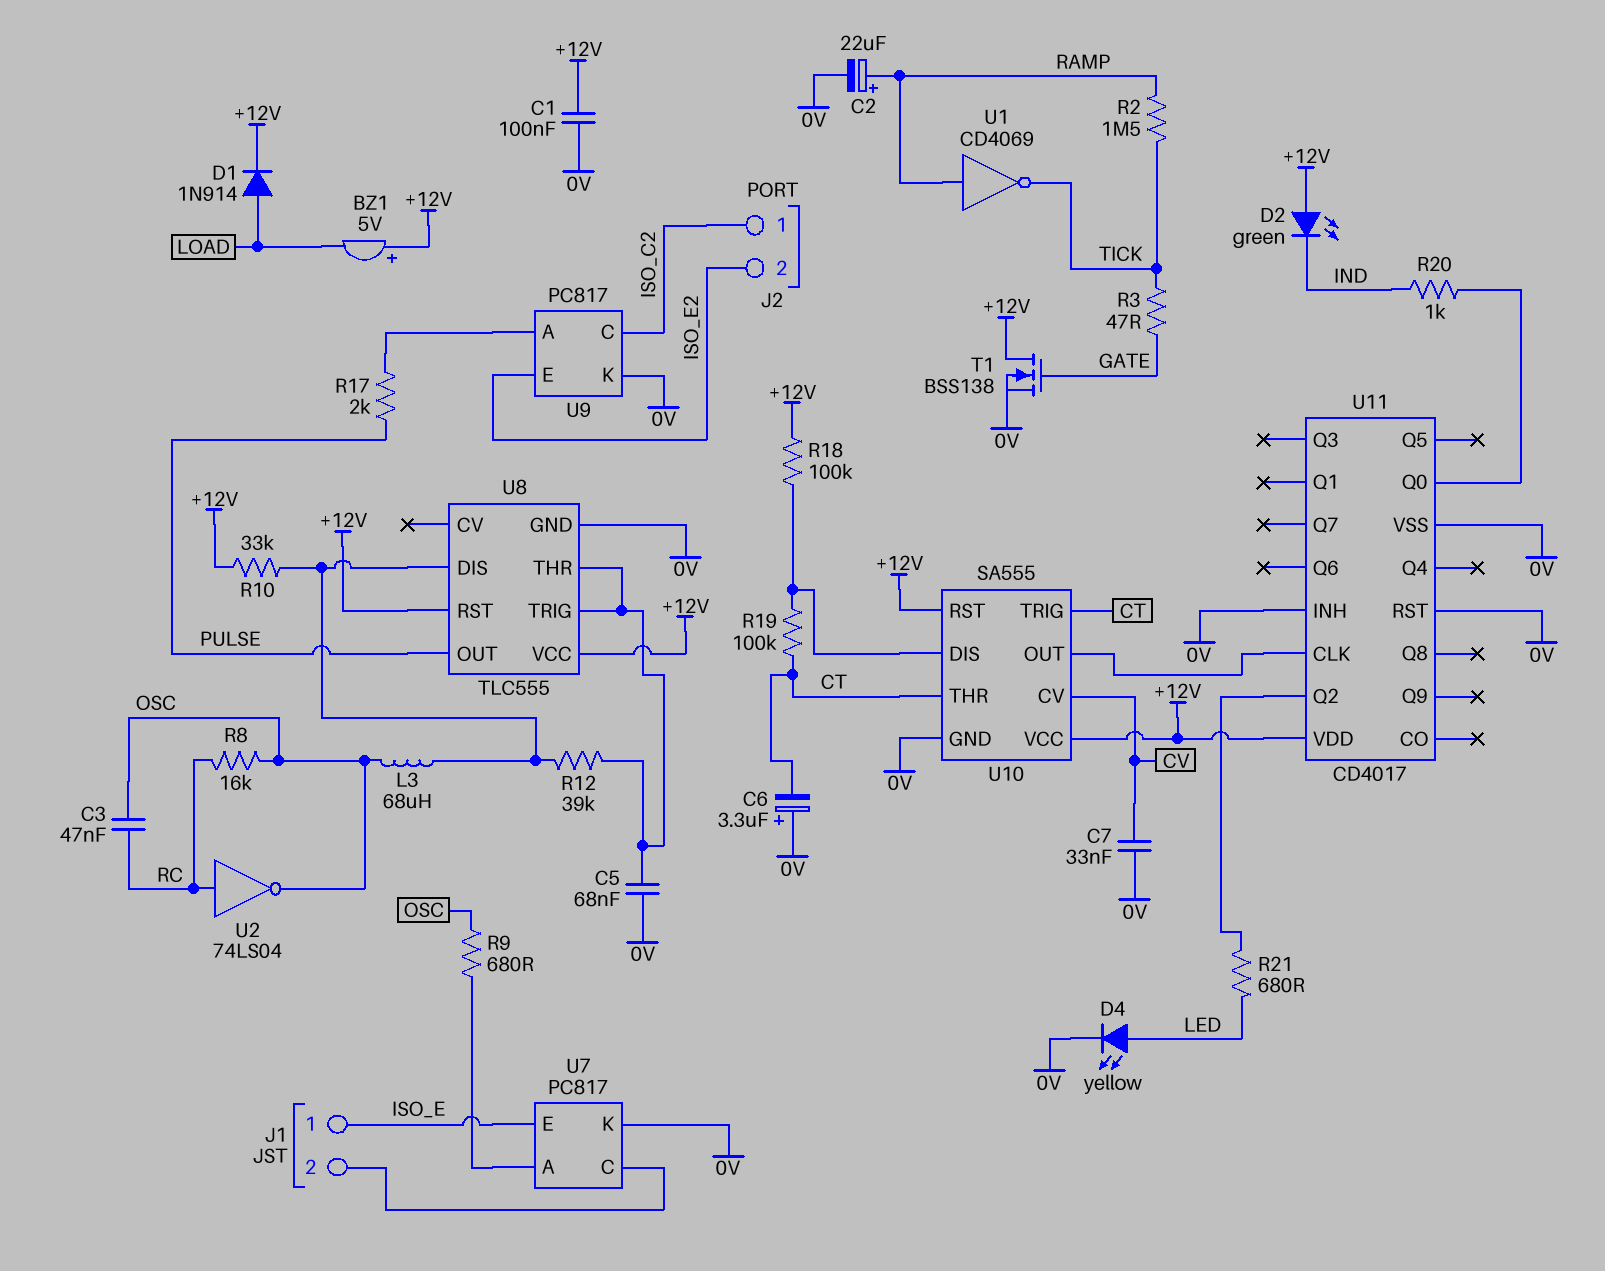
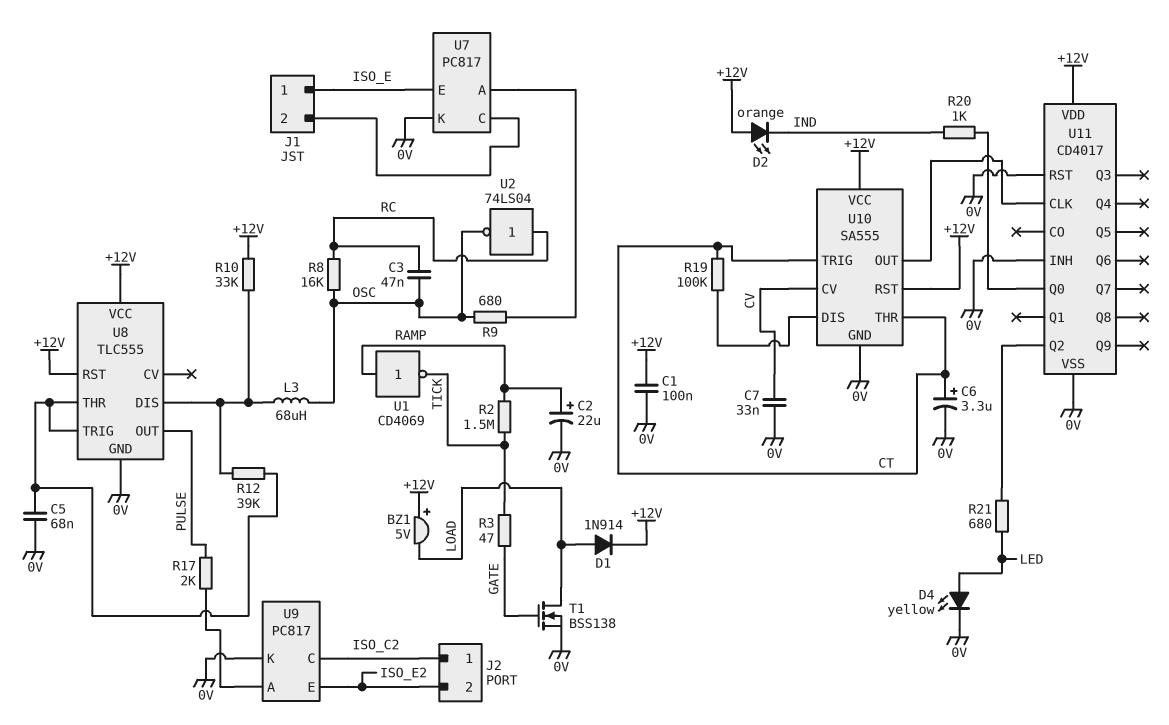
C6: 3.3uF (plus 0V, minus CT) -> 3.3uF (plus CT, minus 0V)
D2: LED green (A +12V, K IND) -> LED orange (A +12V, K IND)
R18: 100k (+12V, U10/DIS) -> none
T1: NMOS BSS138 (G GATE, D +12V, S 0V) -> NMOS BSS138 (G GATE, D LOAD, S 0V)

